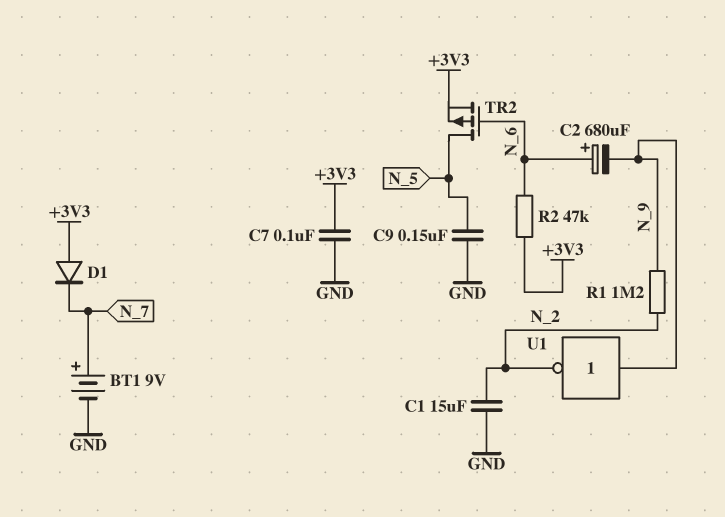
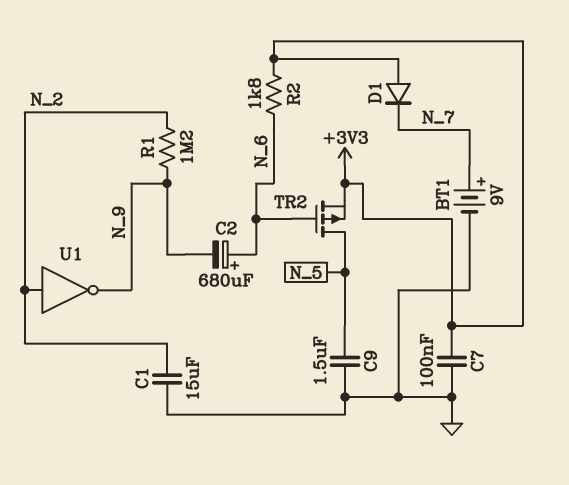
C9: 150nF (GND, N_5) -> 1.5uF (GND, N_5)
R2: 47k (+3V3, N_6) -> 1.8k (+3V3, N_6)
U1: NOT (in N_9, out N_2) -> NOT (in N_2, out N_9)

